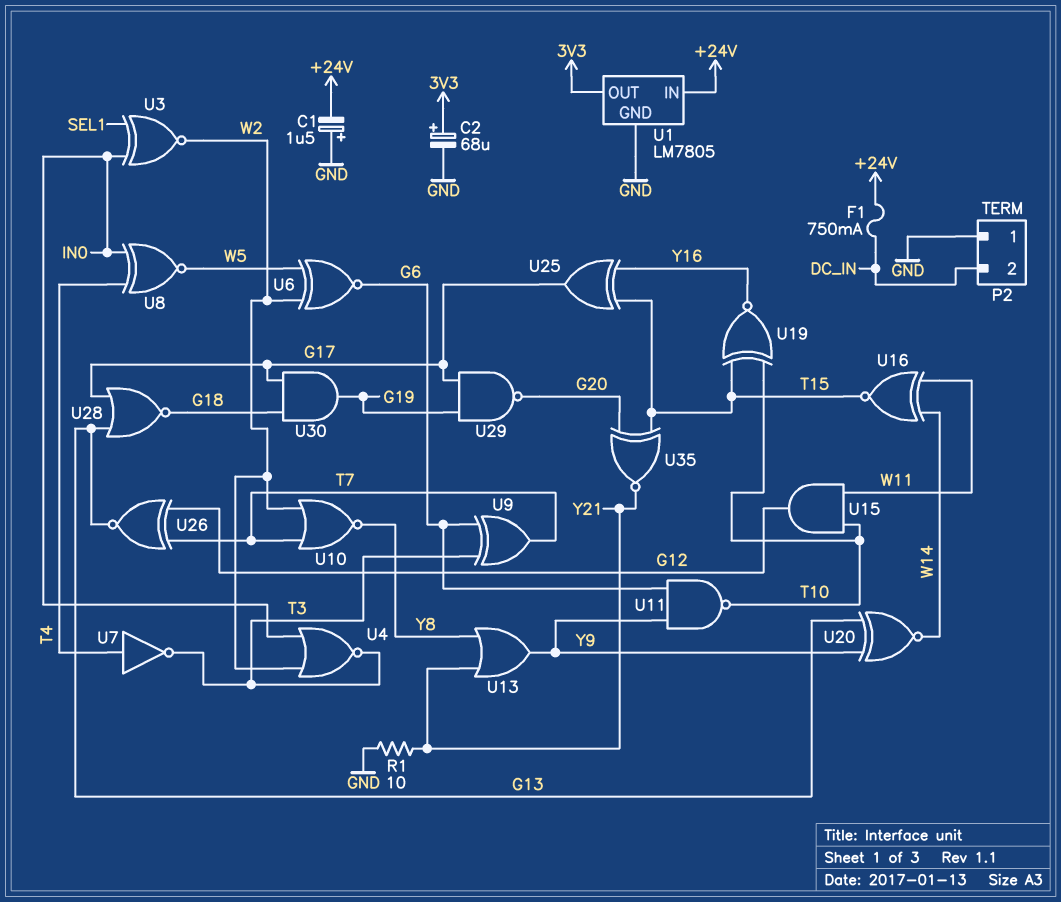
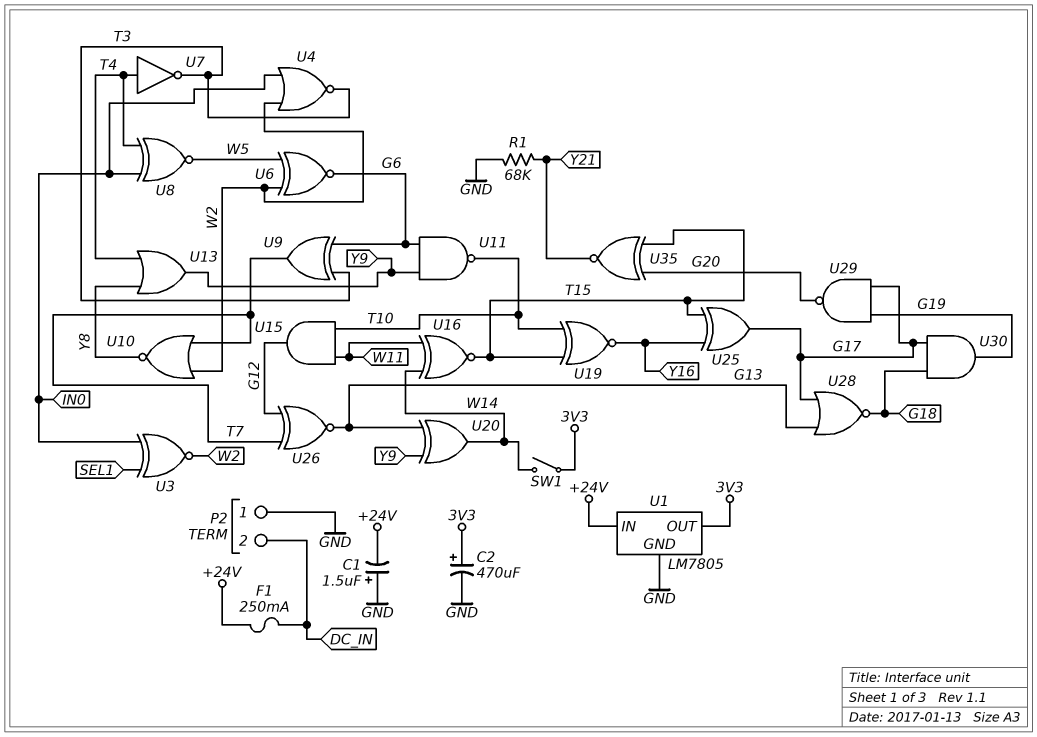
C2: 68uF (plus 3V3, minus GND) -> 470uF (plus 3V3, minus GND)
F1: 750mA (+24V, DC_IN) -> 250mA (+24V, DC_IN)
R1: 10 (GND, Y21) -> 68k (GND, Y21)
SW1: none -> switch (3V3, W14)
U13: OR (in Y8, in Y21, out Y9) -> OR (in T4, in Y8, out Y9)
U20: XNOR (in G13, in Y9, out W14) -> XOR (in G13, in Y9, out W14)

